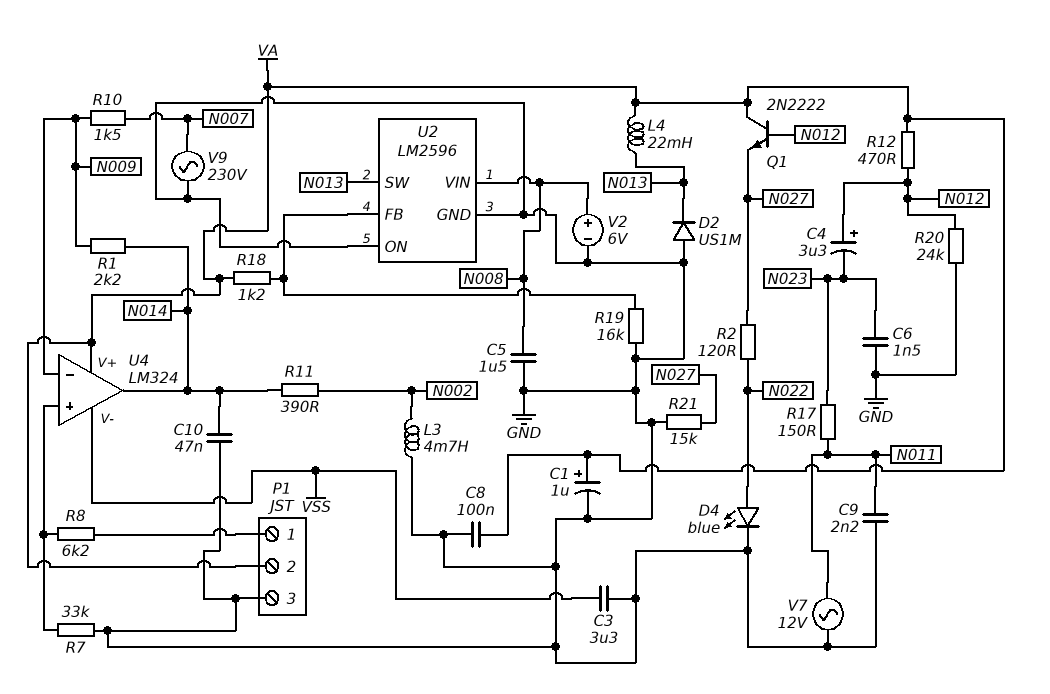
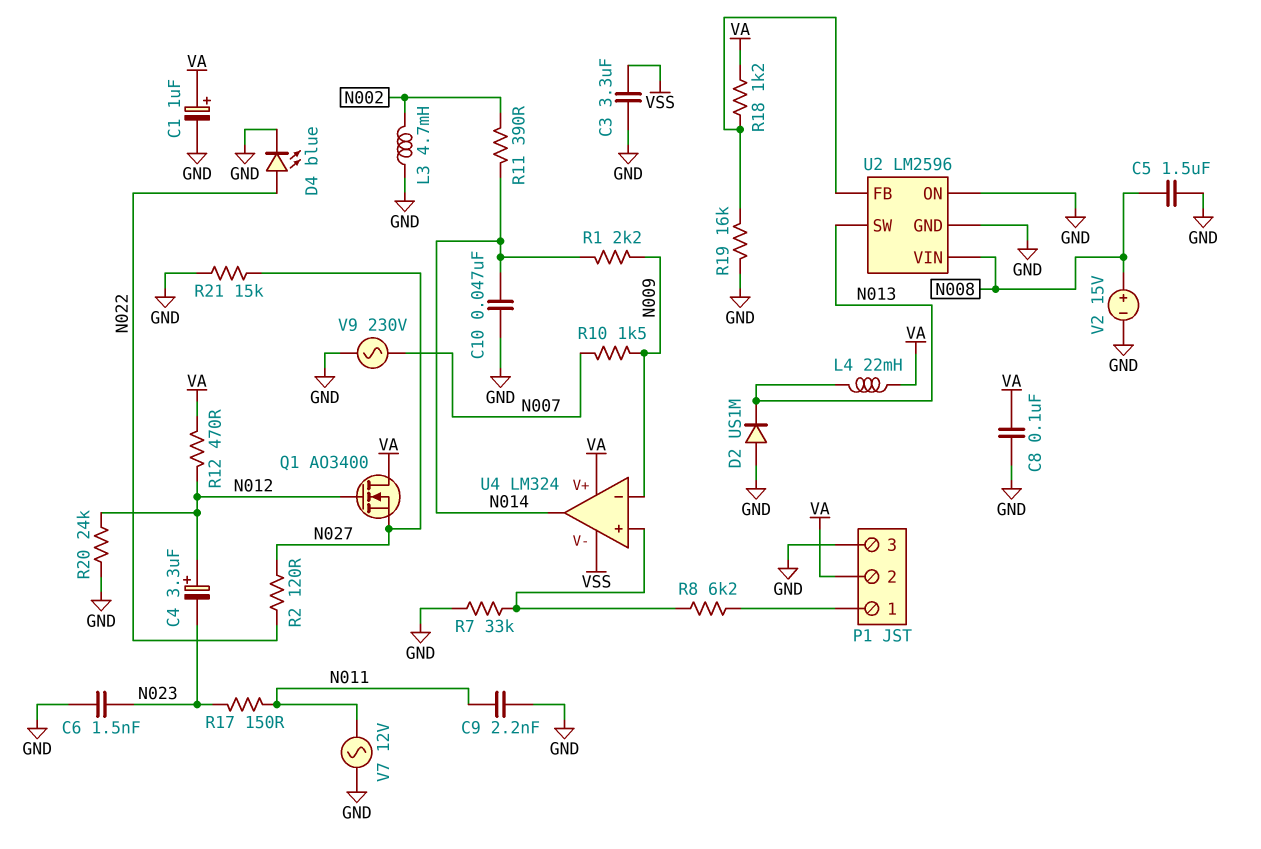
Q1: NPN 2N2222 (B N012, C VA, E N027) -> NMOS AO3400 (G N012, D VA, S N027)
V2: 6V (plus N008, minus GND) -> 15V (plus N008, minus GND)

